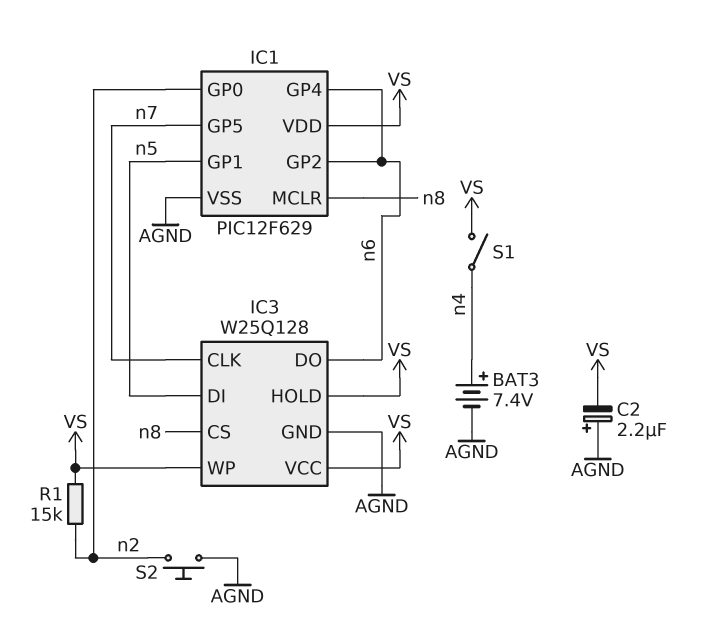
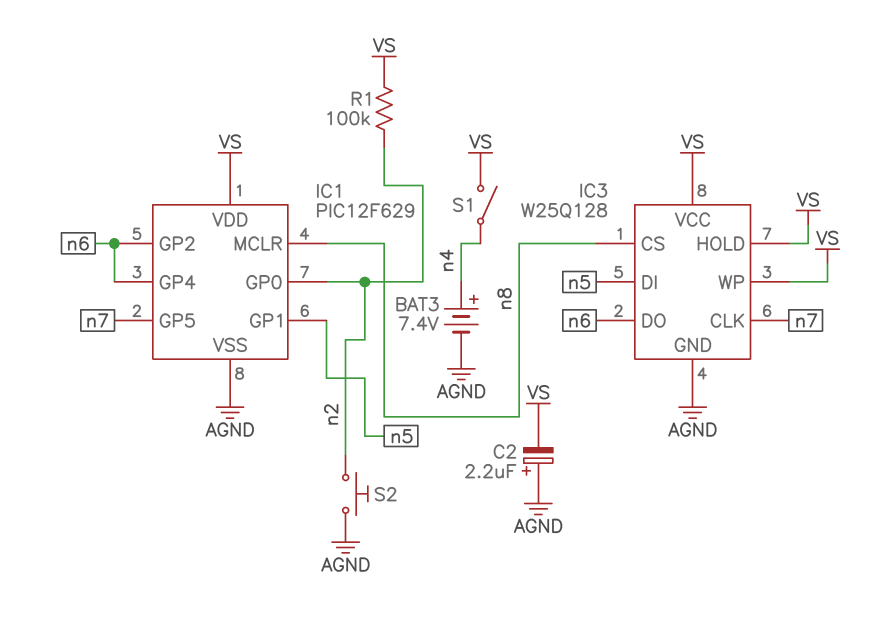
R1: 15k (VS, n2) -> 100k (VS, n2)

